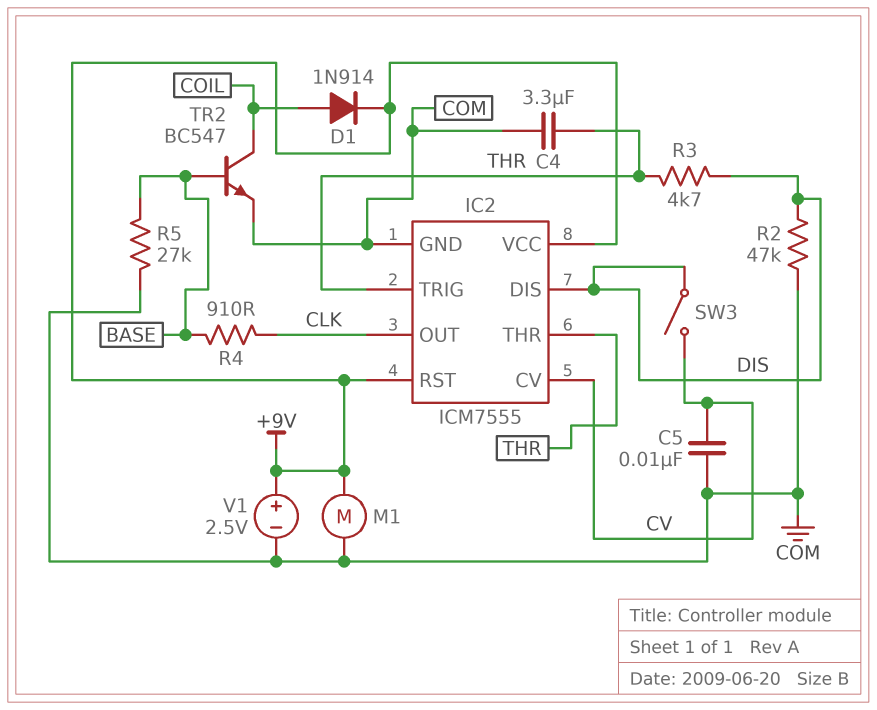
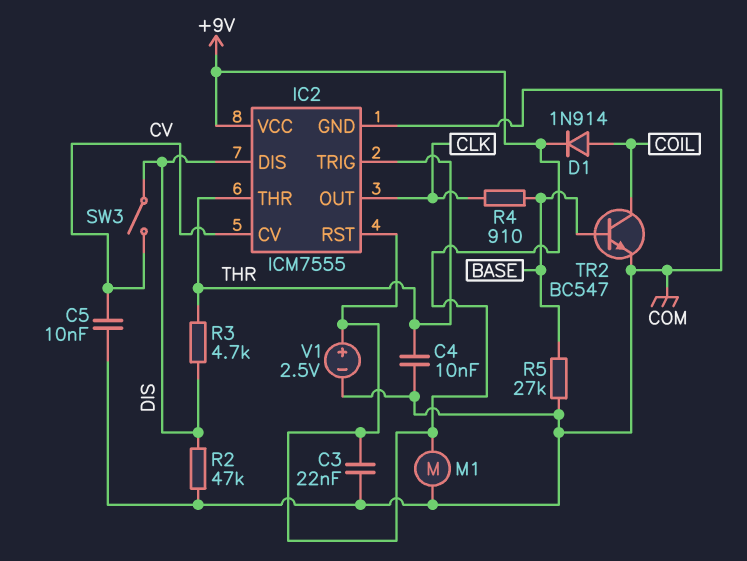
C3: none -> 22nF (+9V, COM)
C4: 3.3uF (COM, THR) -> 10nF (COM, THR)

